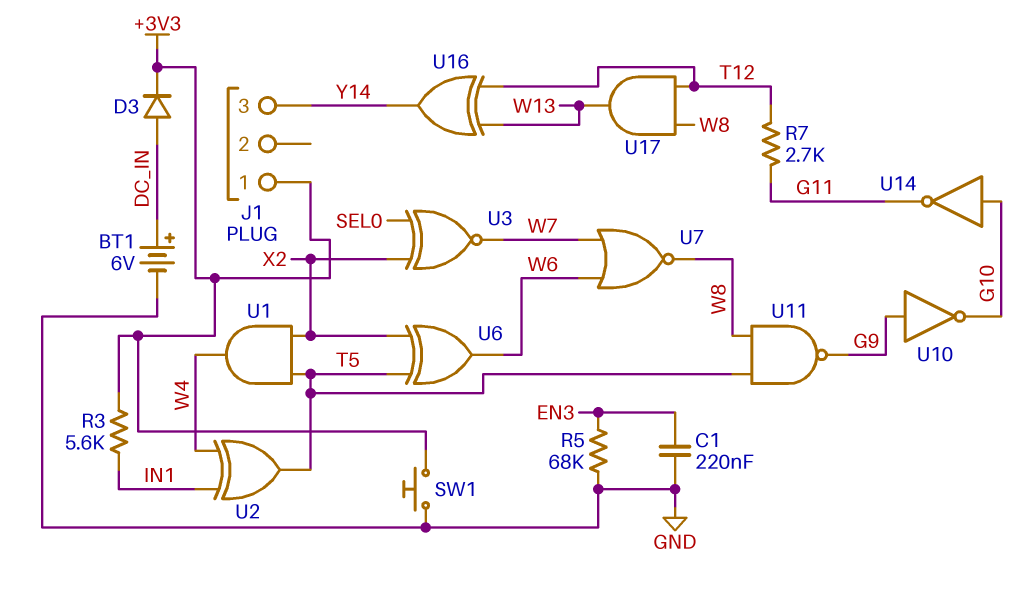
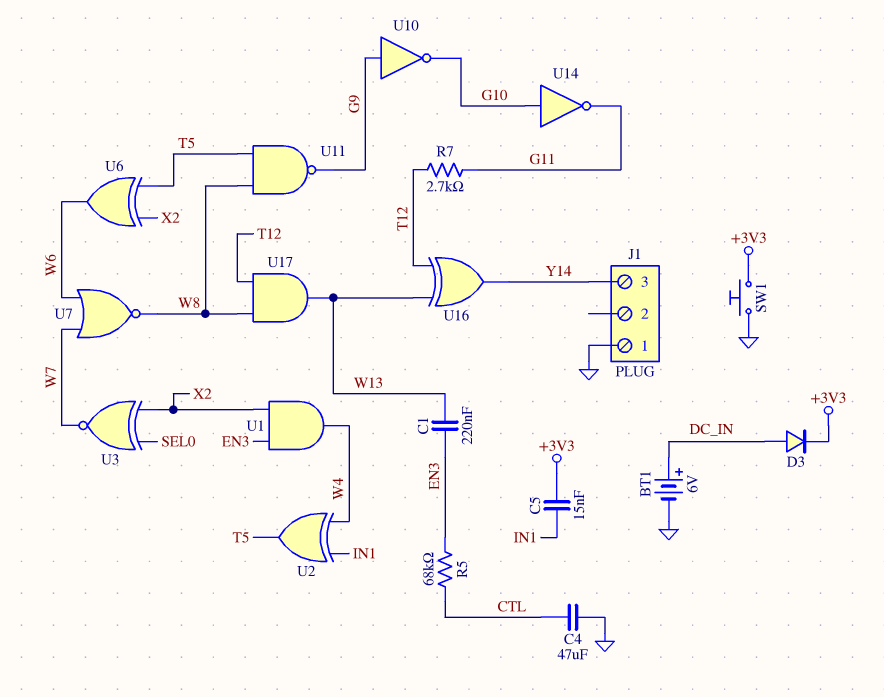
C1: 220nF (EN3, GND) -> 220nF (EN3, W13)
C4: none -> 47uF (CTL, GND)
C5: none -> 15nF (+3V3, IN1)
J1 pin 1: +3V3 -> GND
R3: 5.6k (+3V3, IN1) -> none
R5: 68k (EN3, GND) -> 68k (CTL, EN3)
U1: AND (in T5, in X2, out W4) -> AND (in EN3, in X2, out W4)

